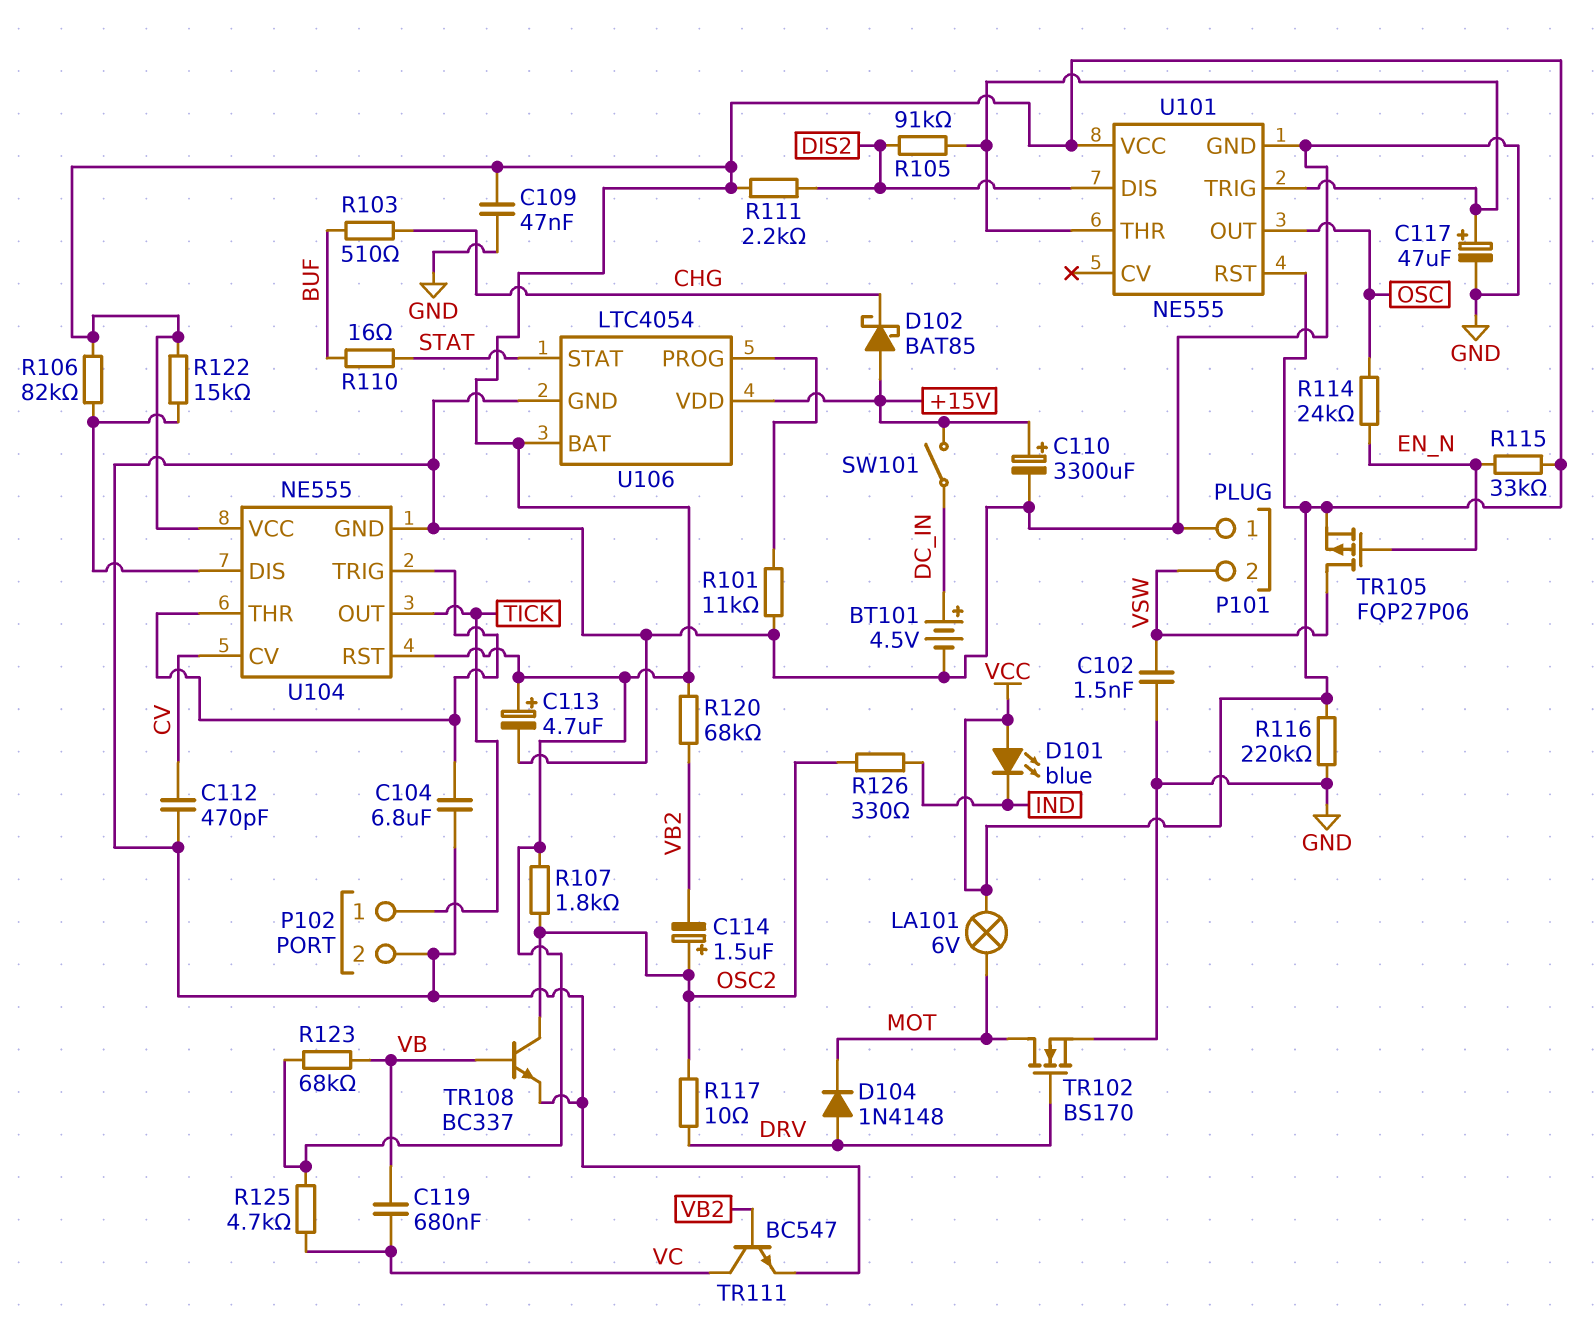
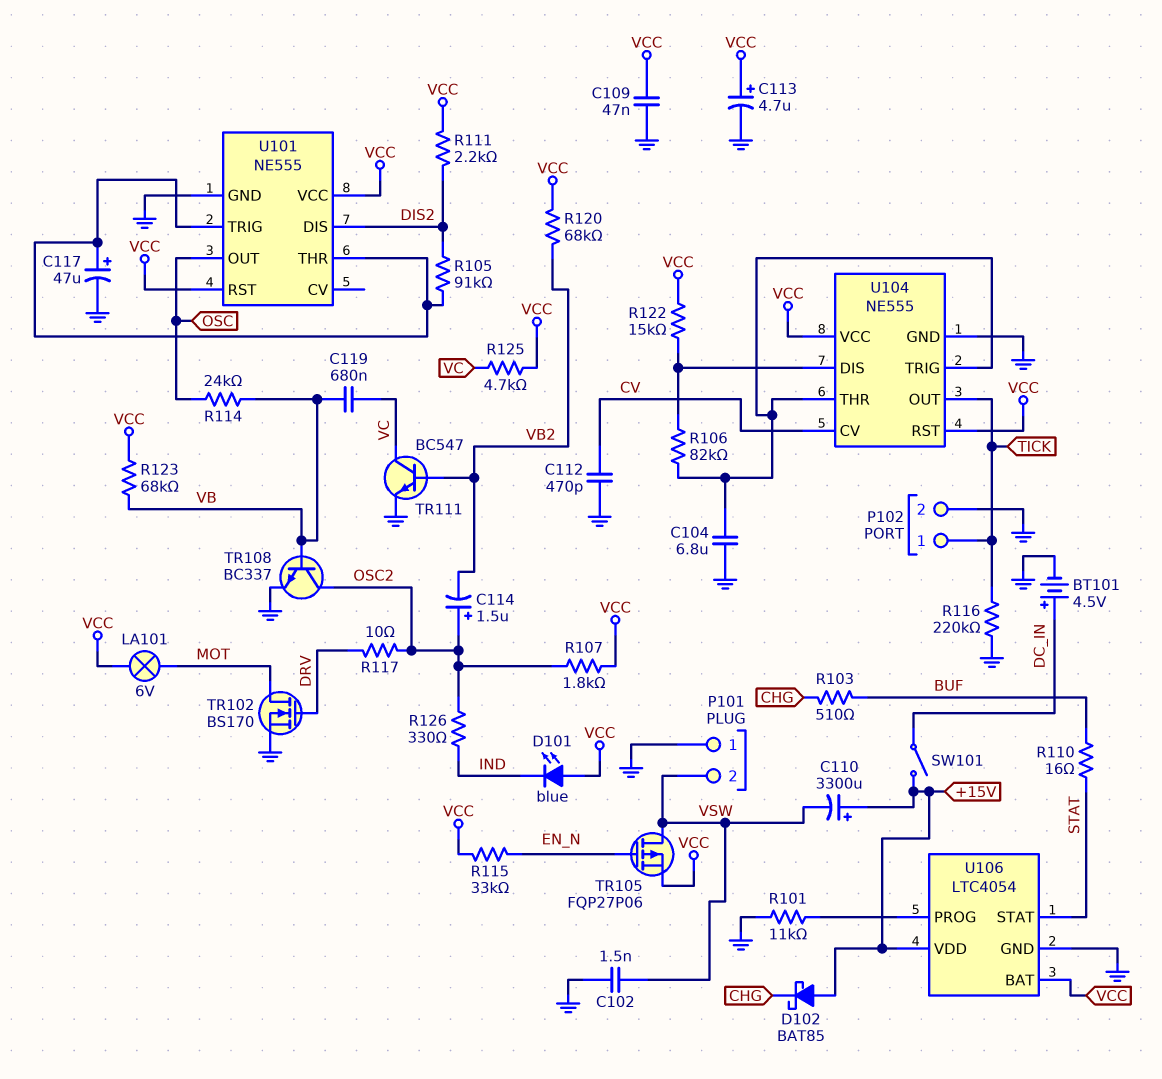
C110: 3300uF (plus +15V, minus GND) -> 3300uF (plus +15V, minus VSW)
D104: diode 1N4148 (A DRV, K MOT) -> none
R106: 82k (U104/DIS, VCC) -> 82k (U104/DIS, U104/THR)
R114: 24k (EN_N, OSC) -> 24k (OSC, VB)
R116: 220k (GND, VCC) -> 220k (GND, TICK)

